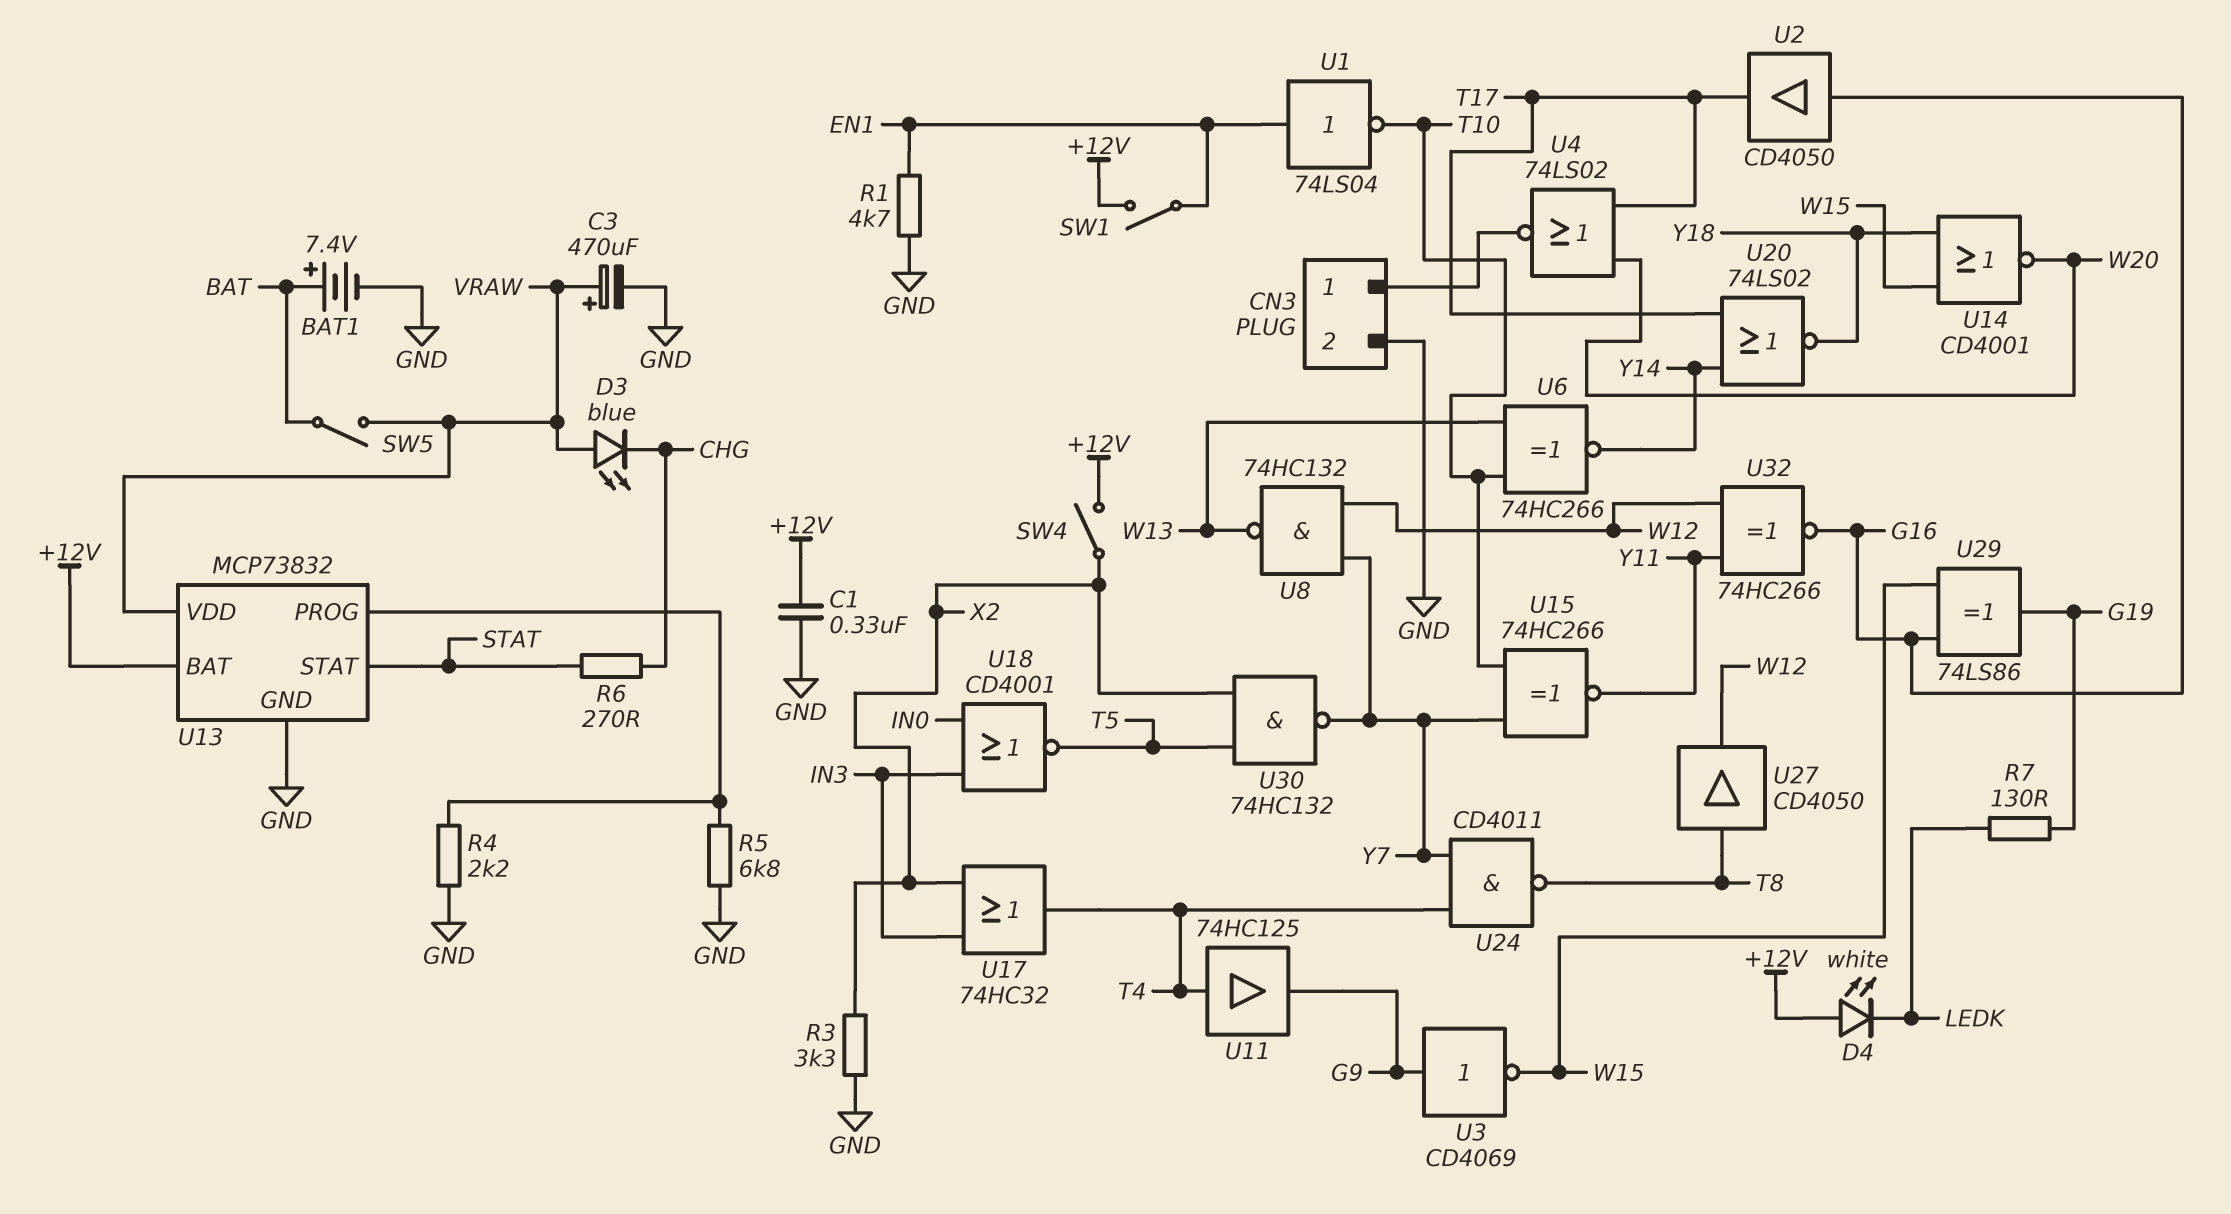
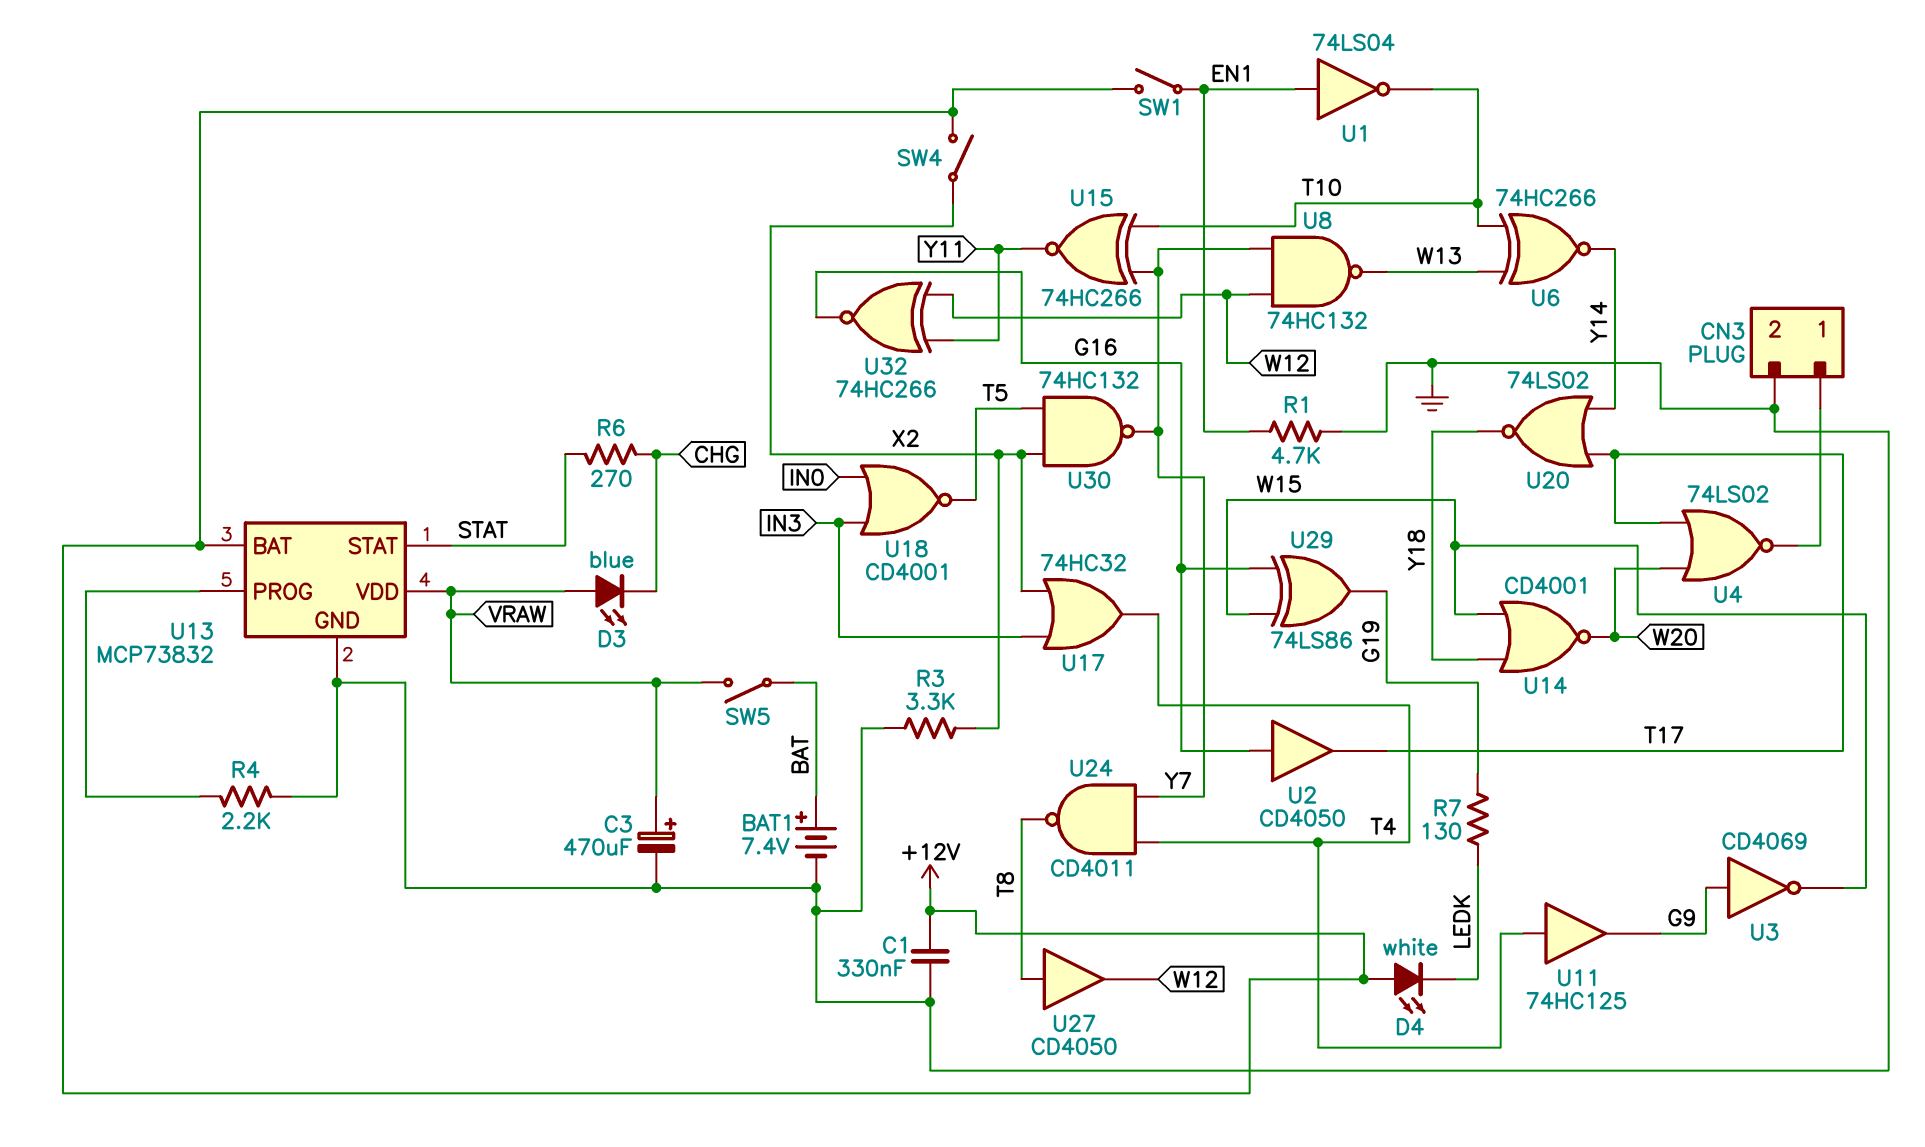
R5: 6.8k (GND, U13/PROG) -> none

